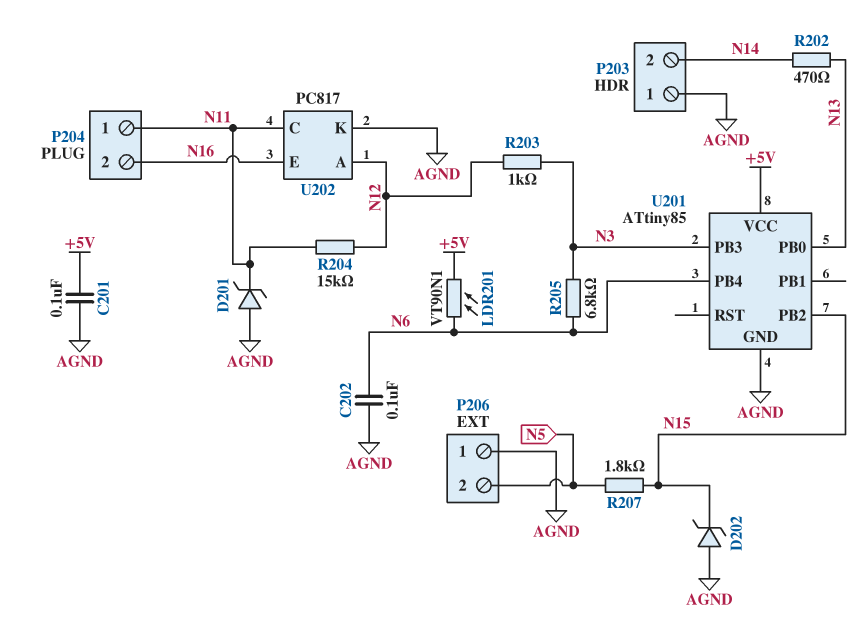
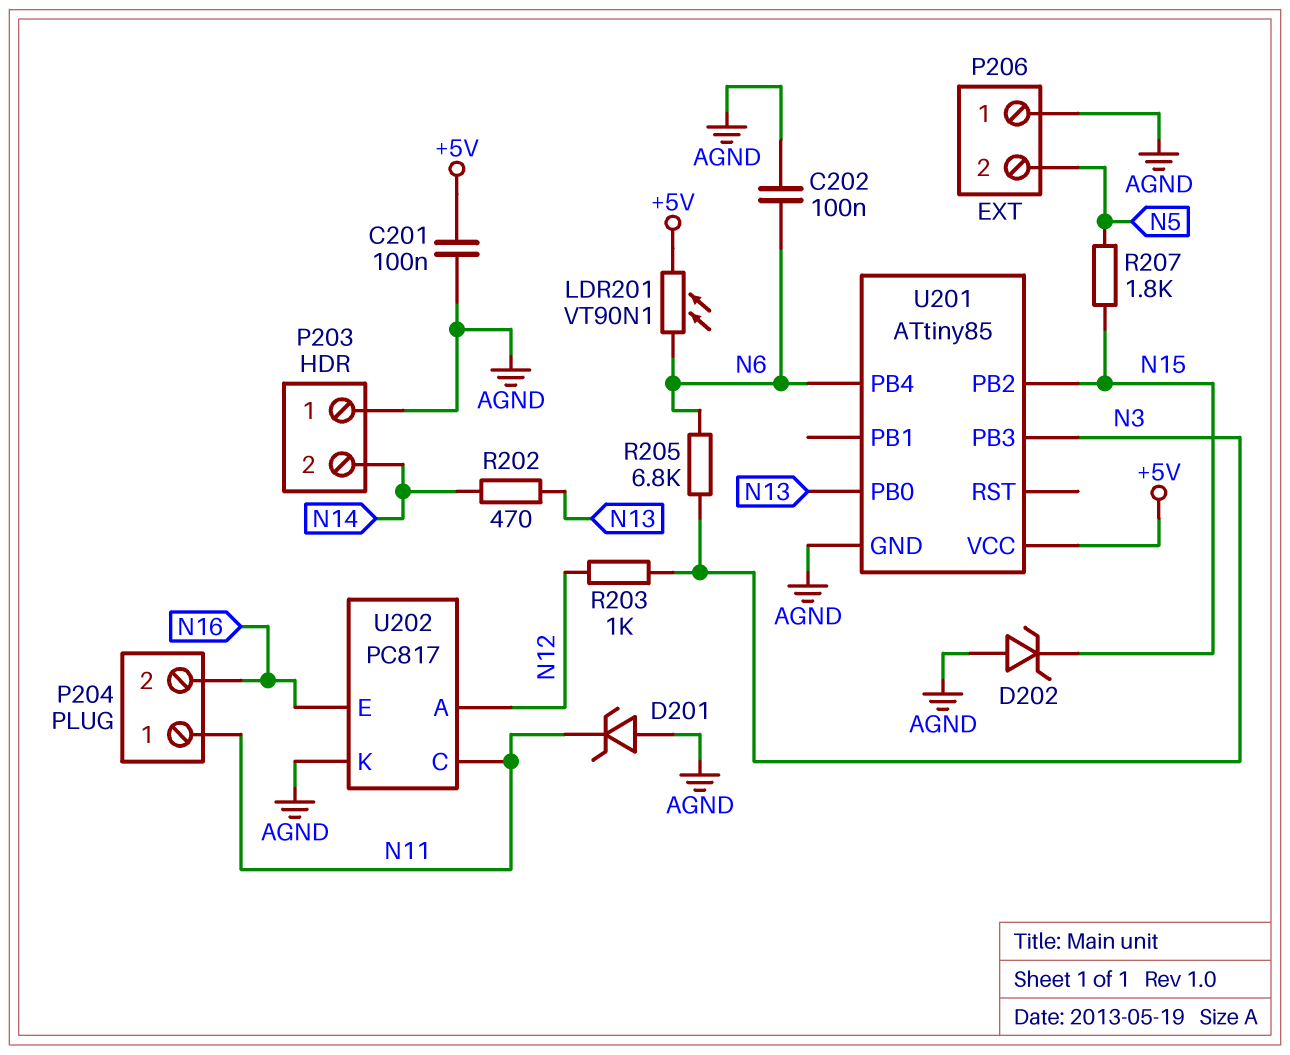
R204: 15k (N11, N12) -> none

